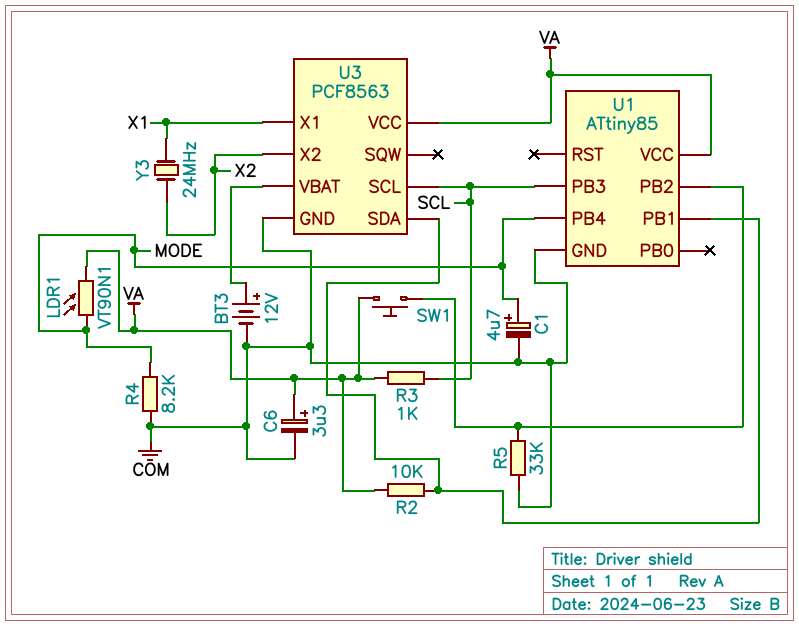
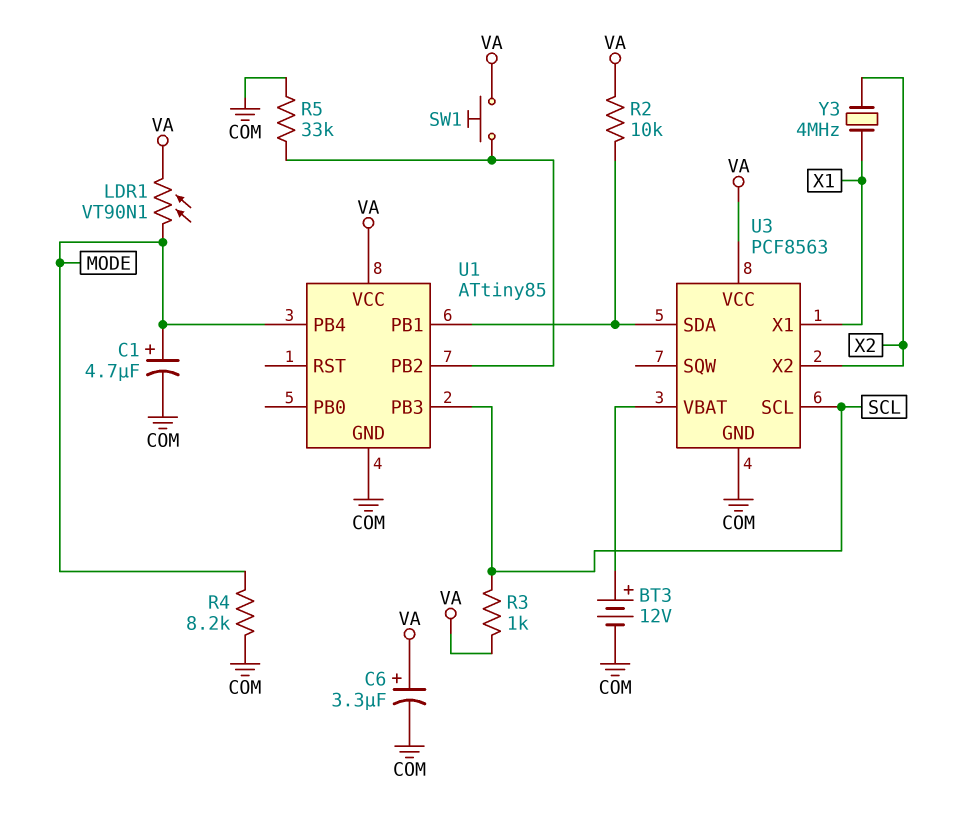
Y3: 24MHz (X1, X2) -> 4MHz (X1, X2)

